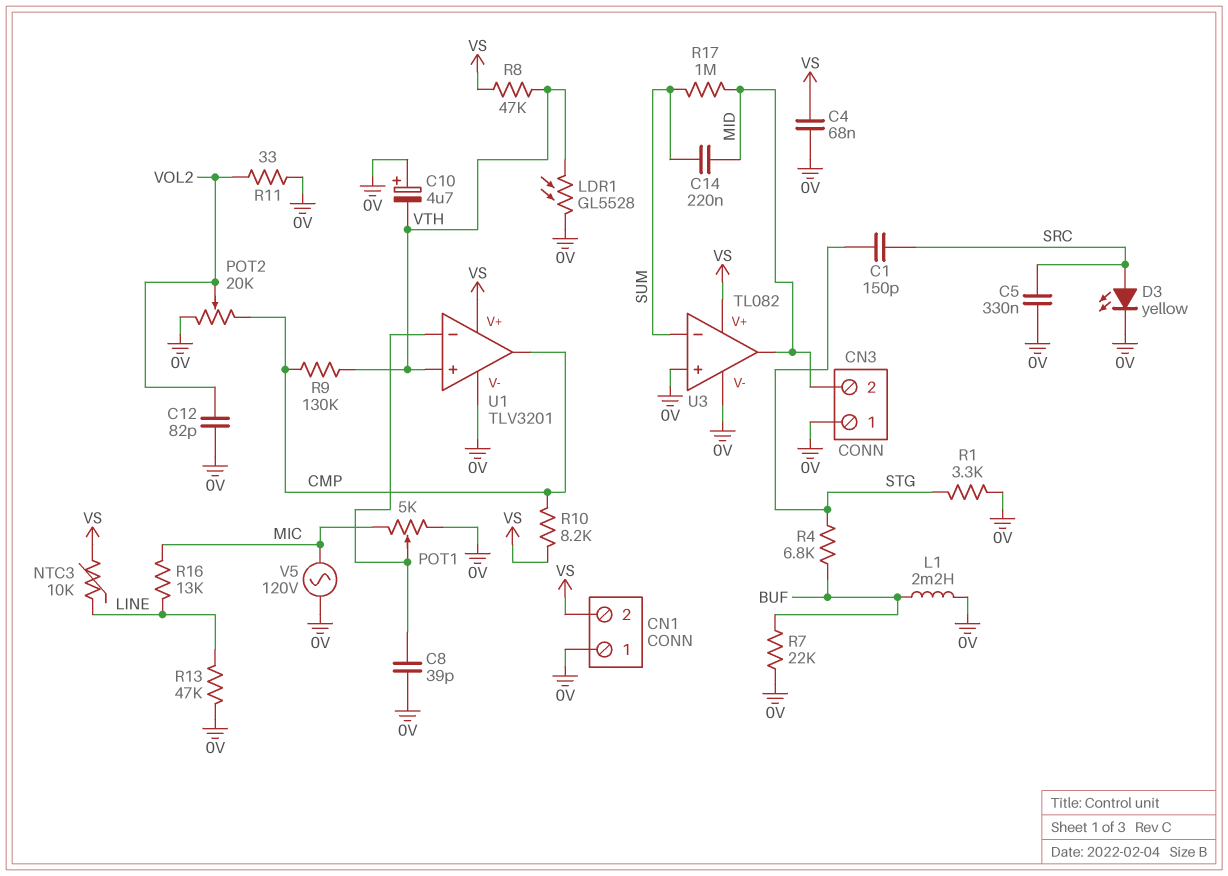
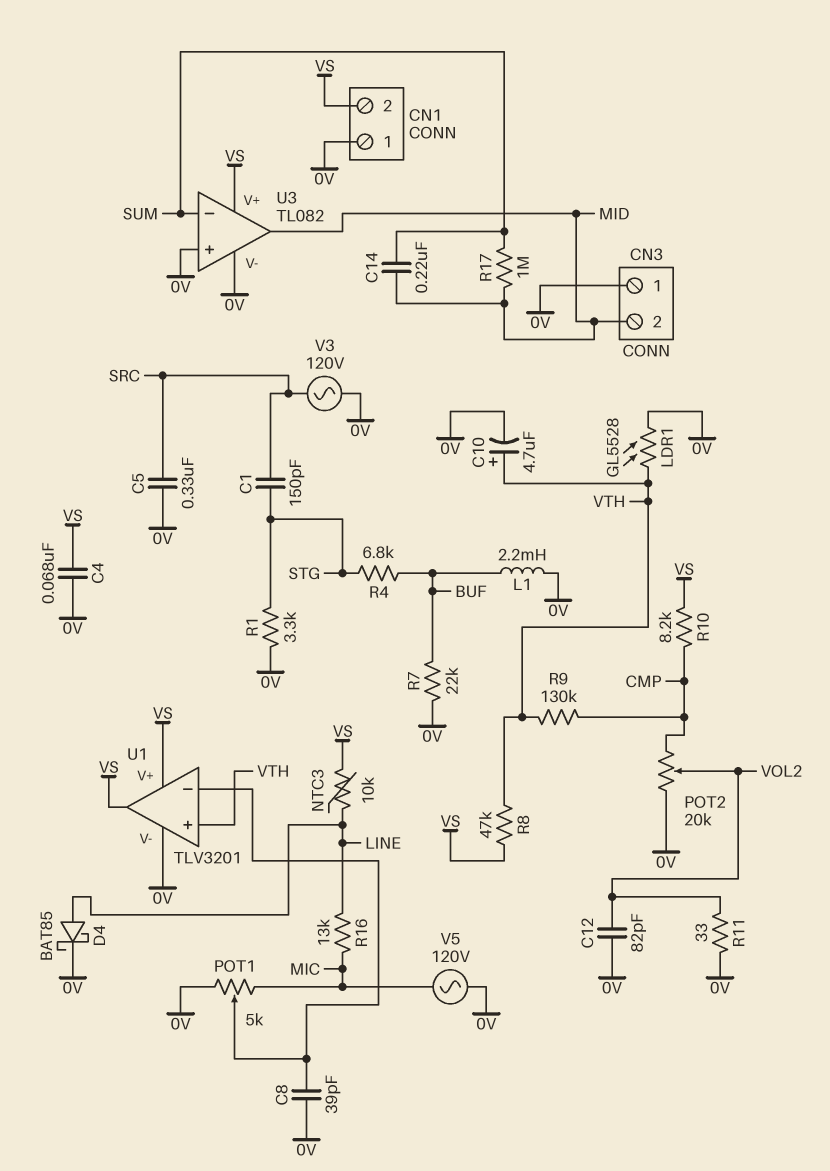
C10: 4.7uF (plus 0V, minus VTH) -> 4.7uF (plus VTH, minus 0V)
D3: LED yellow (A SRC, K 0V) -> none
D4: none -> schottky BAT85 (A LINE, K 0V)
R13: 47k (0V, LINE) -> none
U1 pin out: CMP -> VS
V3: none -> AC 120V (0V, SRC)

